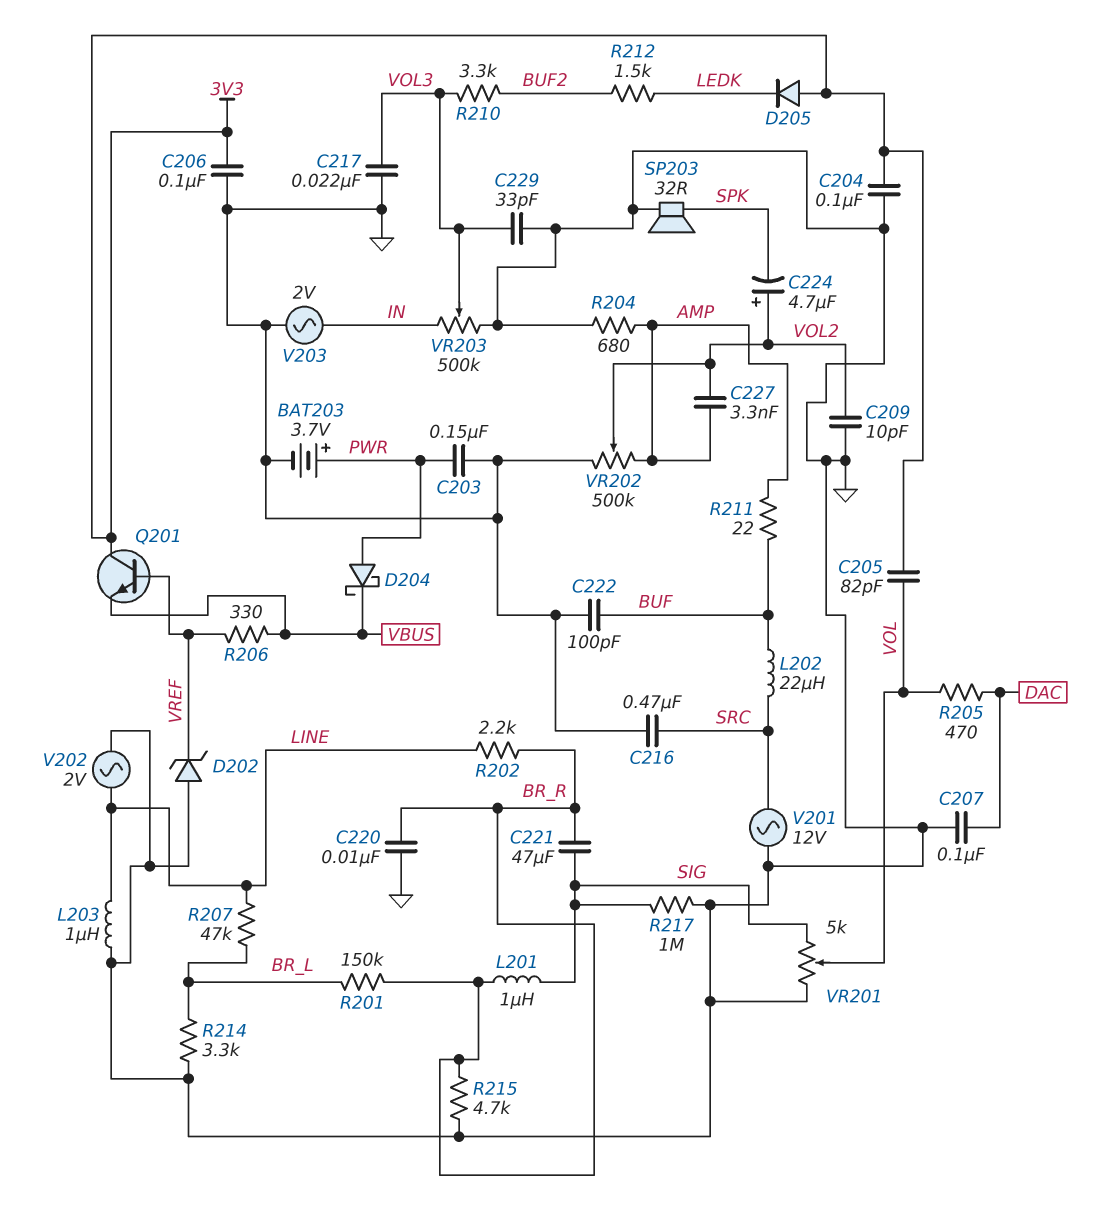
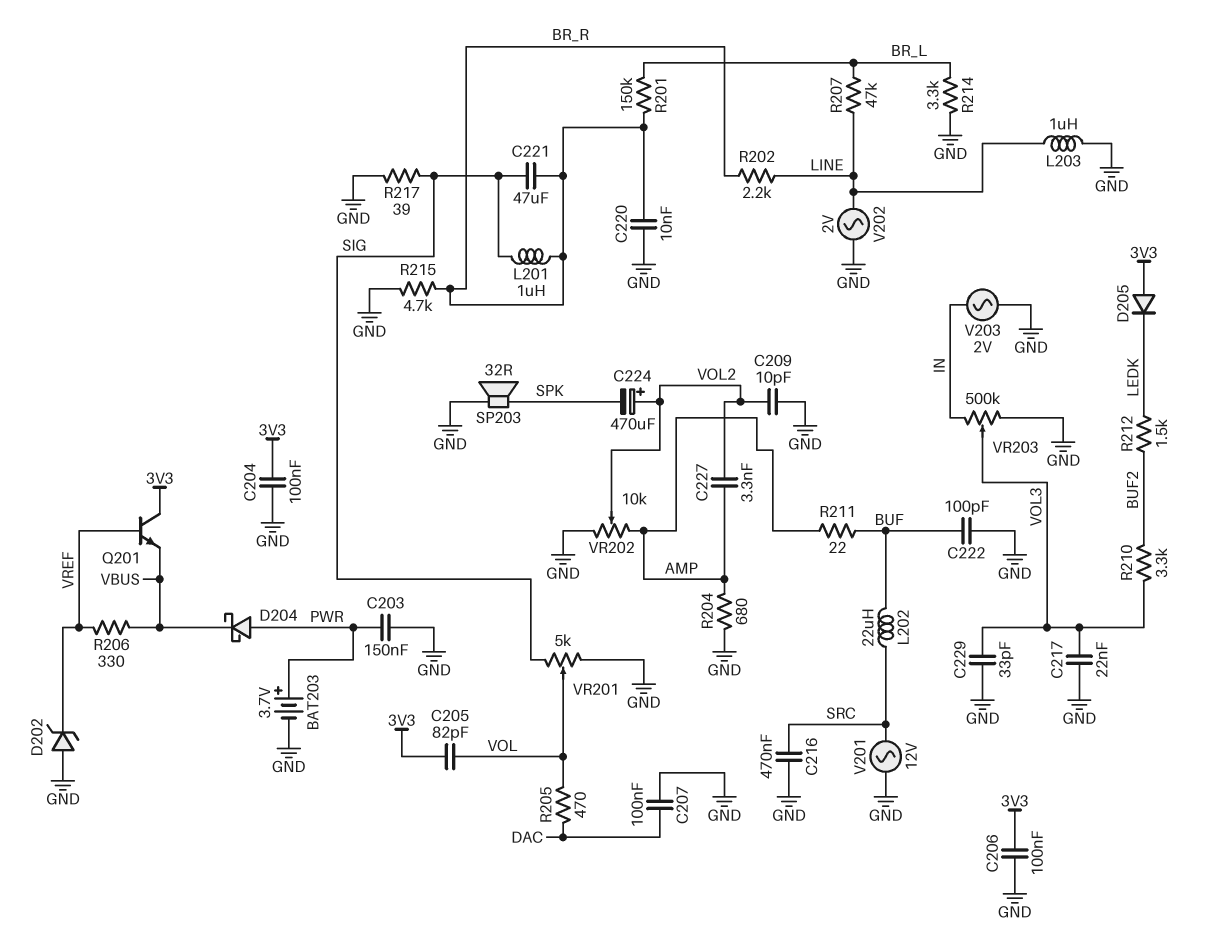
C224: 4.7uF (plus VOL2, minus SPK) -> 470uF (plus VOL2, minus SPK)
R217: 1M (GND, SIG) -> 39 (GND, SIG)
VR202: 500k (AMP, GND, wiper VOL2) -> 10k (AMP, GND, wiper VOL2)

